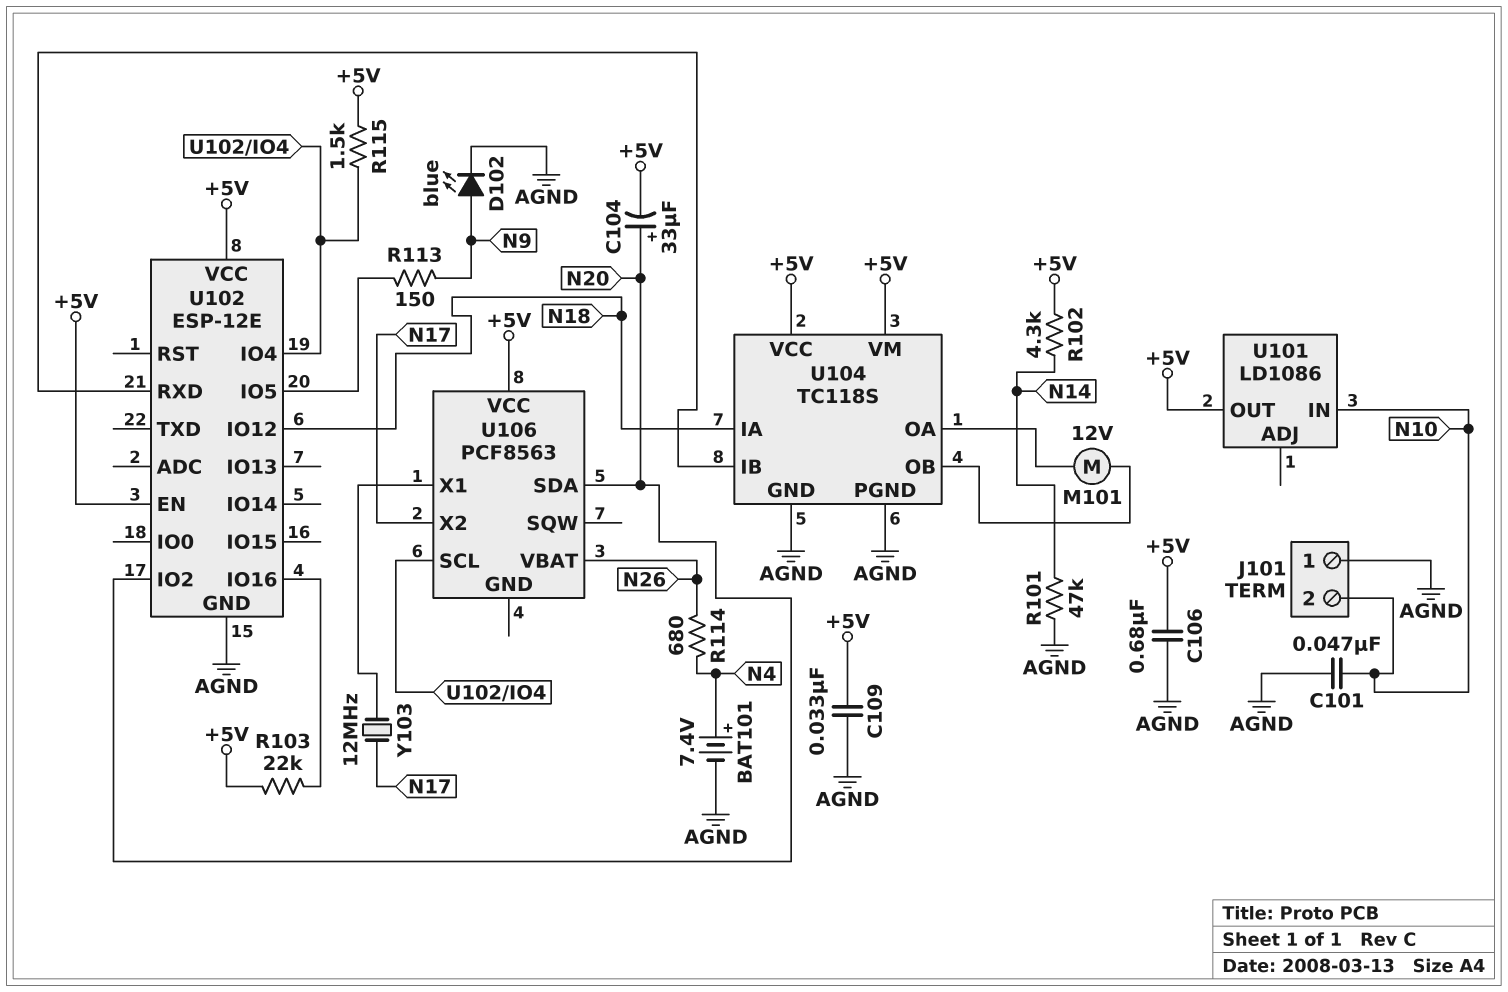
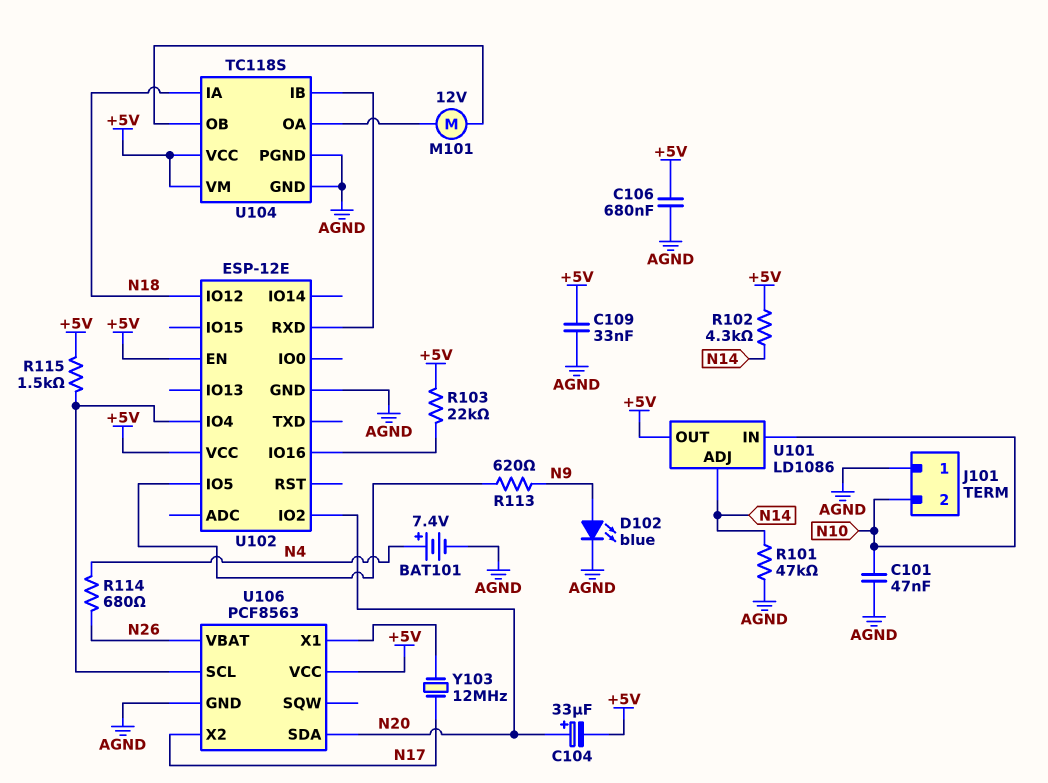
R113: 150 (N9, U102/IO5) -> 620 (N9, U102/IO5)
U101 pin ADJ: none -> N14
U106 pin GND: none -> AGND

